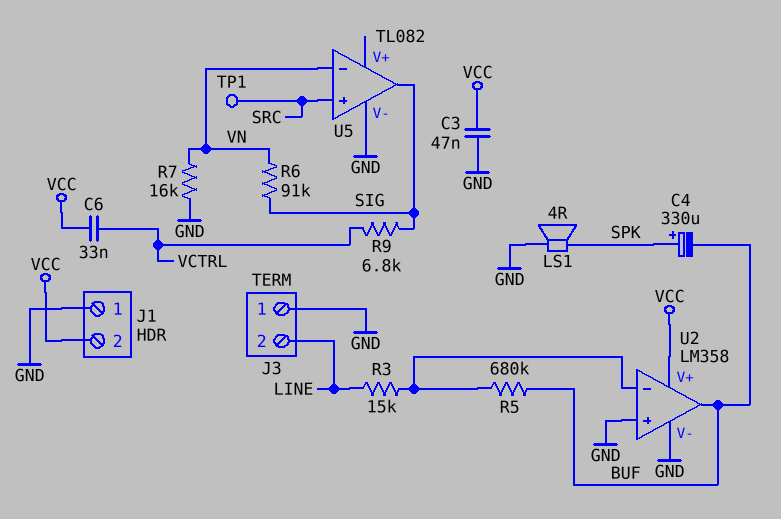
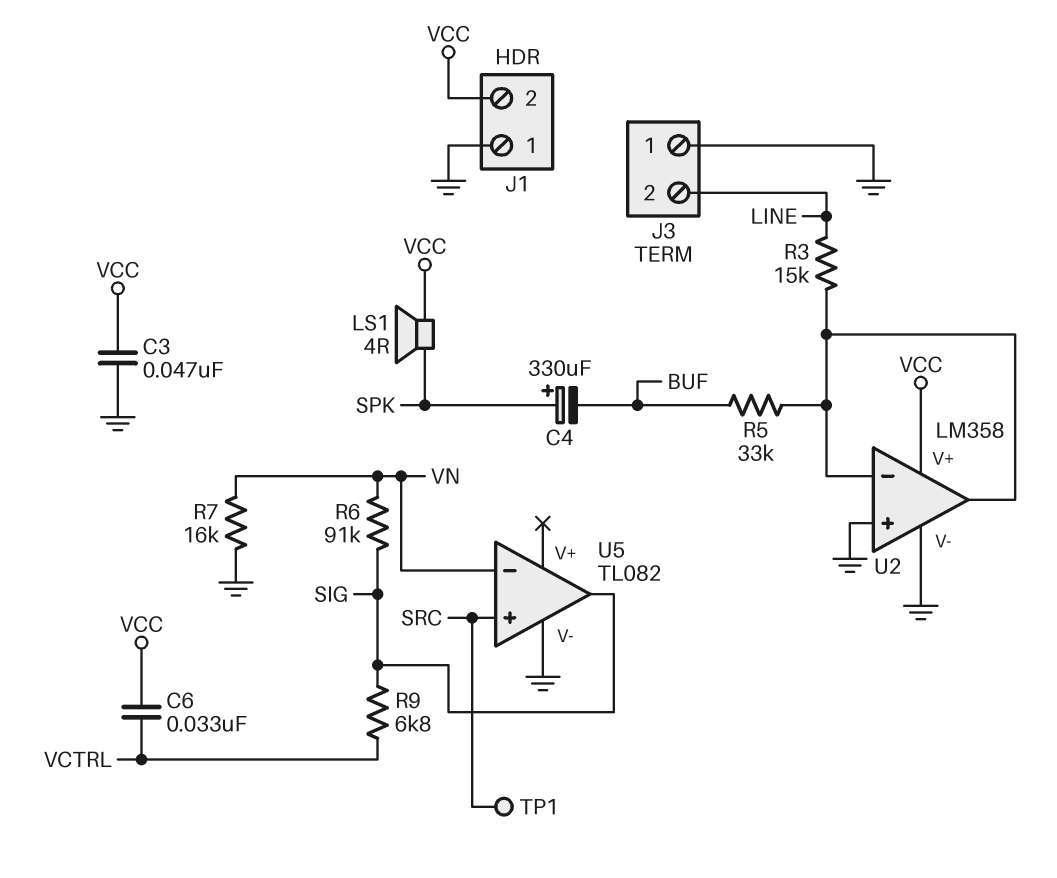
LS1: speaker 4R (GND, SPK) -> speaker 4R (SPK, VCC)
R5: 680k (BUF, U2/in-) -> 33k (BUF, U2/in-)
U2 pin out: BUF -> U2/in-

